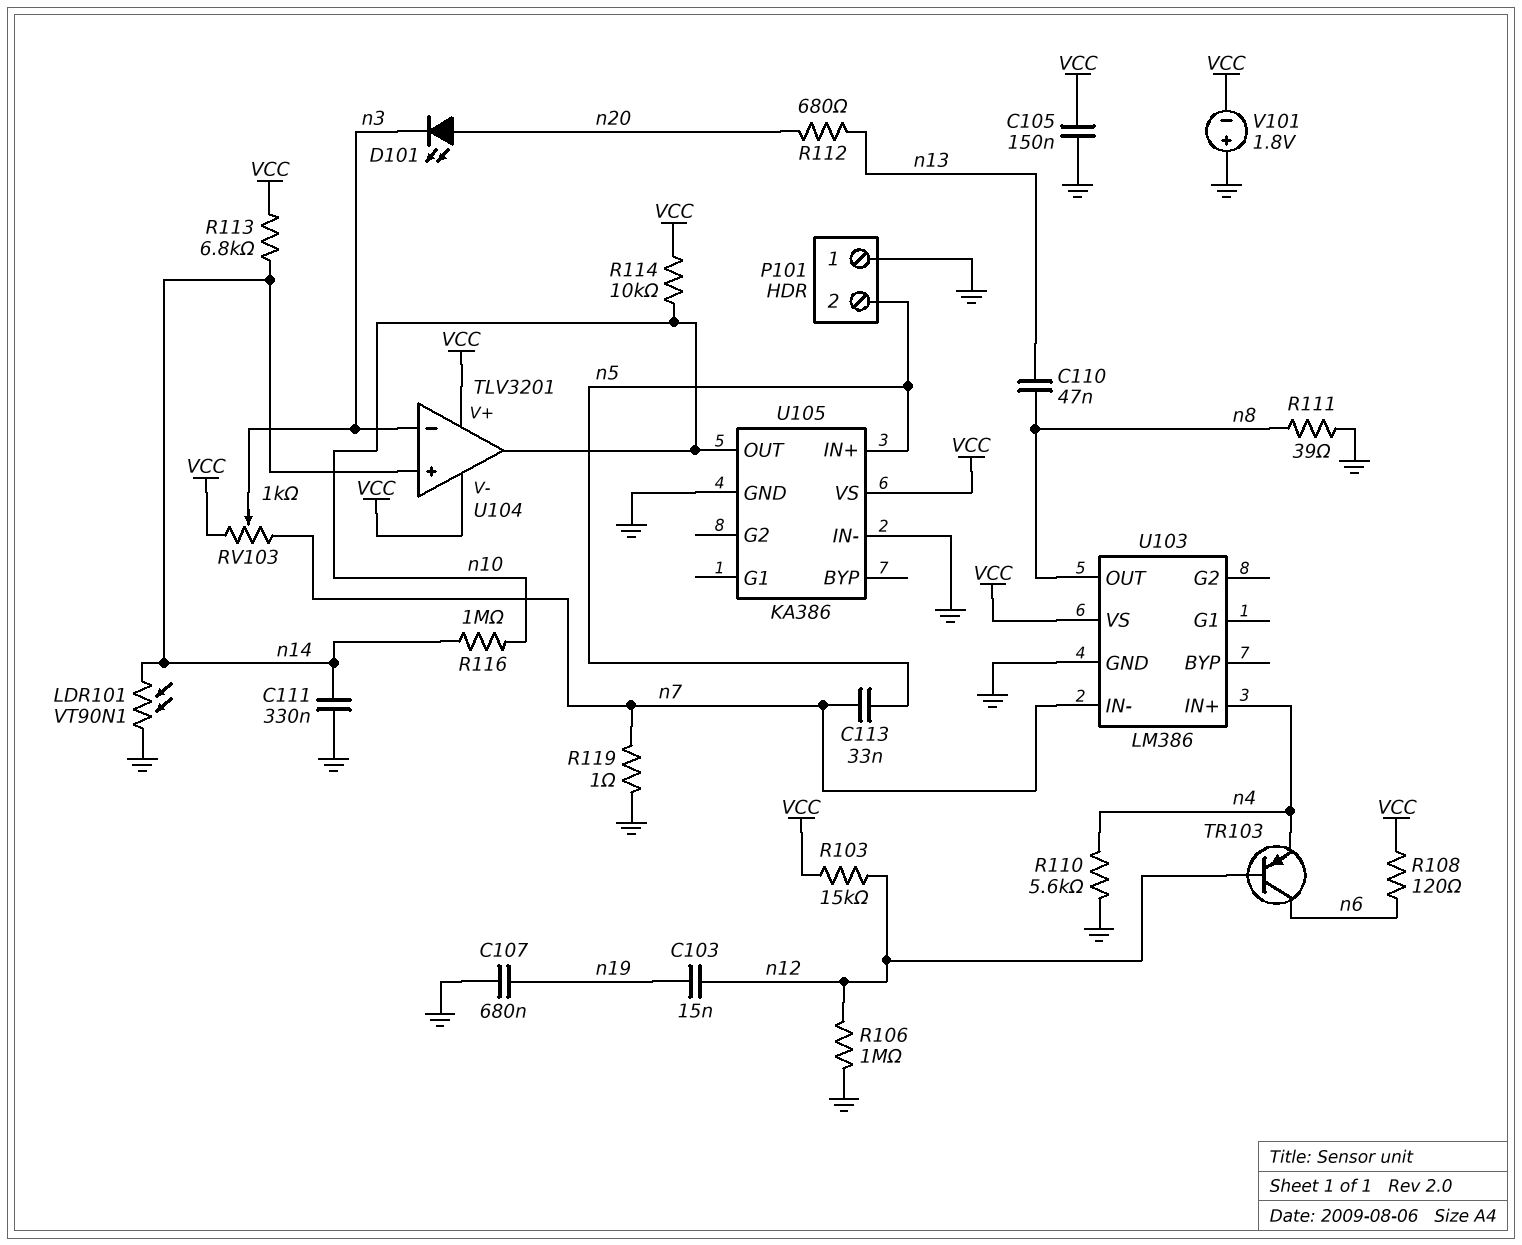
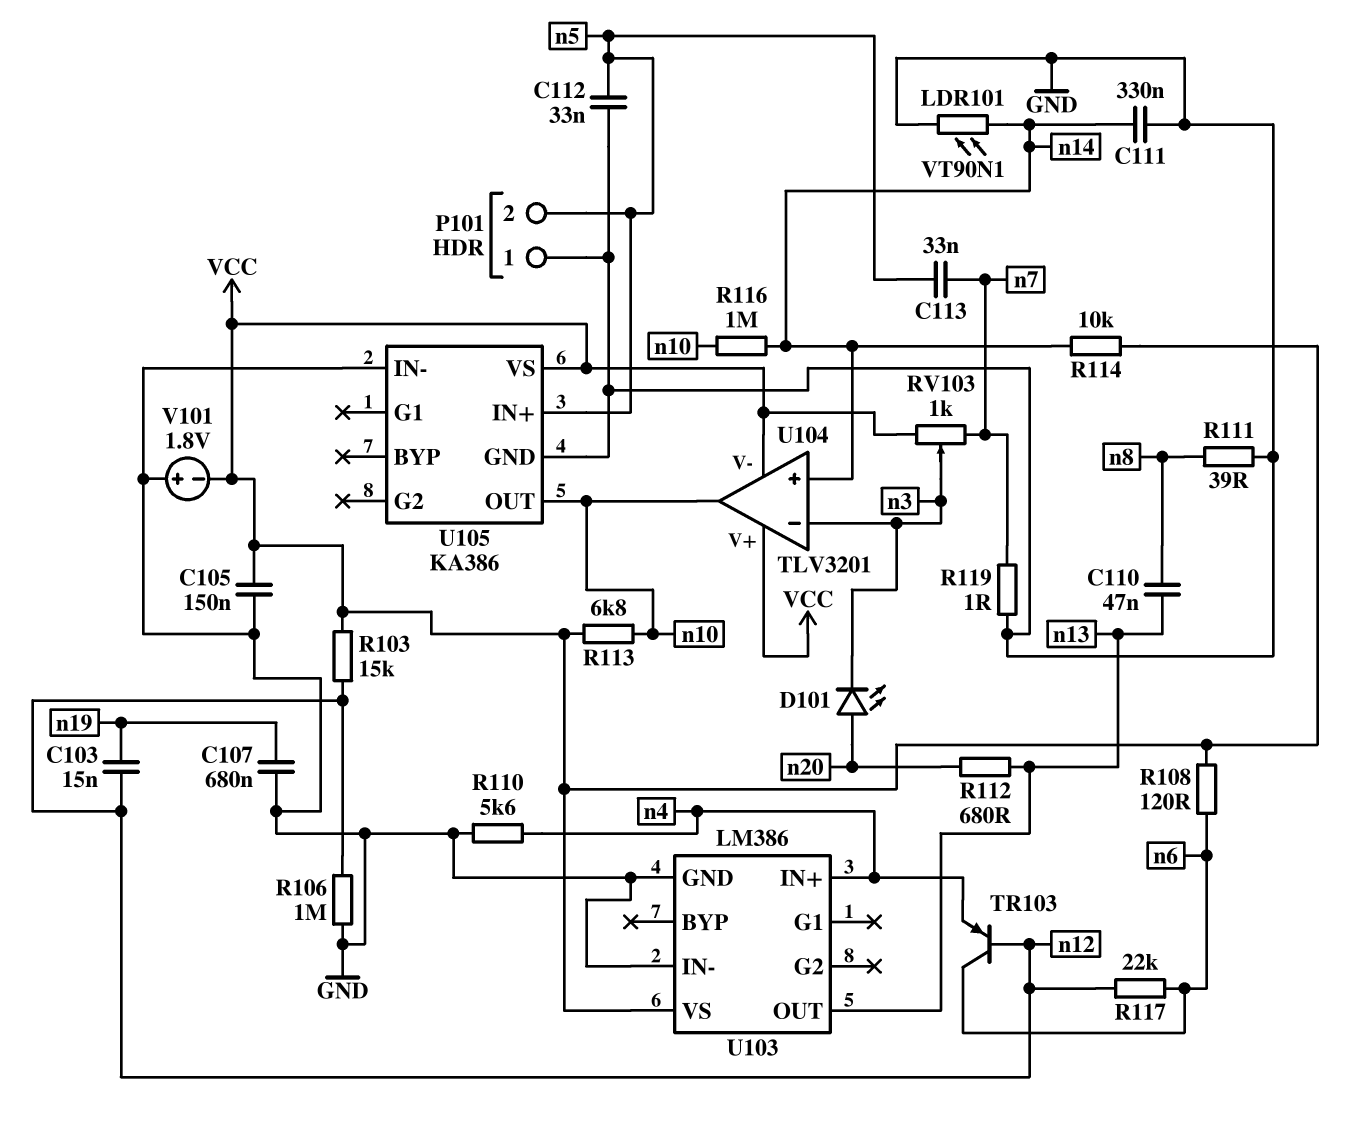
C112: none -> 33nF (GND, n5)
R113: 6.8k (VCC, n14) -> 6.8k (VCC, n10)
R114: 10k (VCC, n10) -> 10k (VCC, n14)
R117: none -> 22k (n6, n12)
U103 pin IN-: n7 -> GND
U103 pin OUT: n8 -> n13

